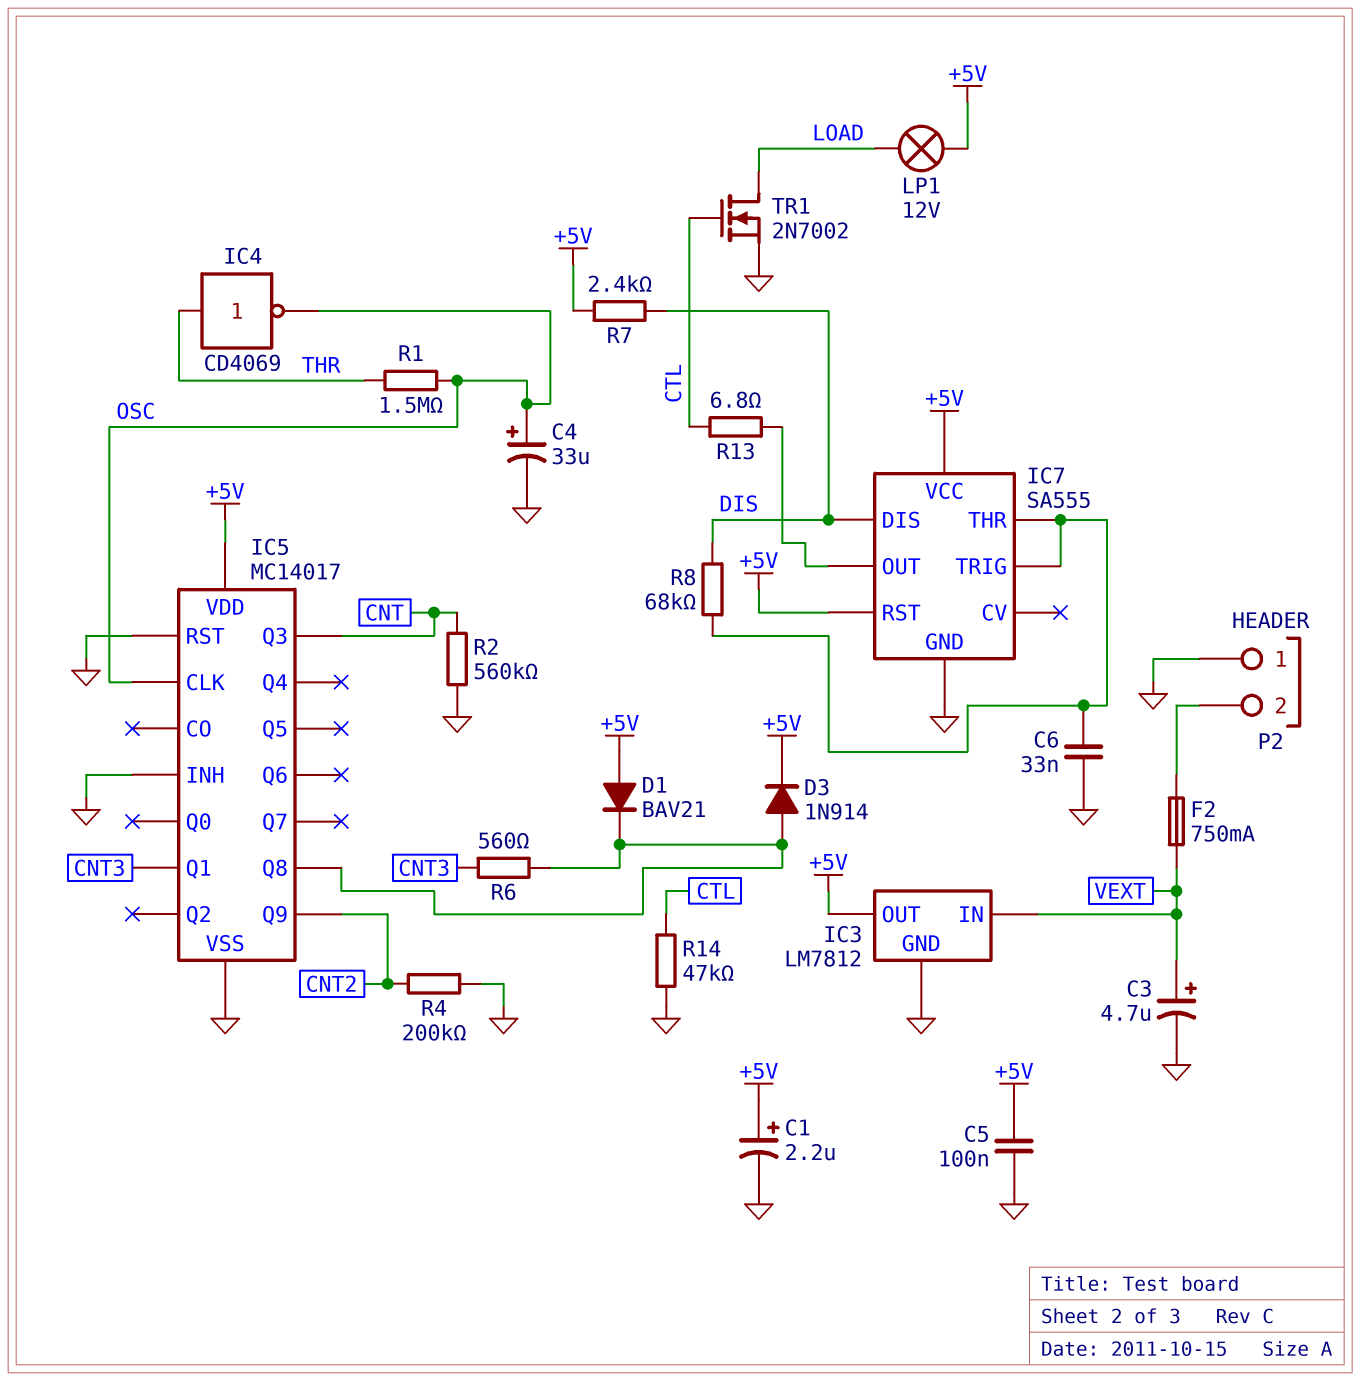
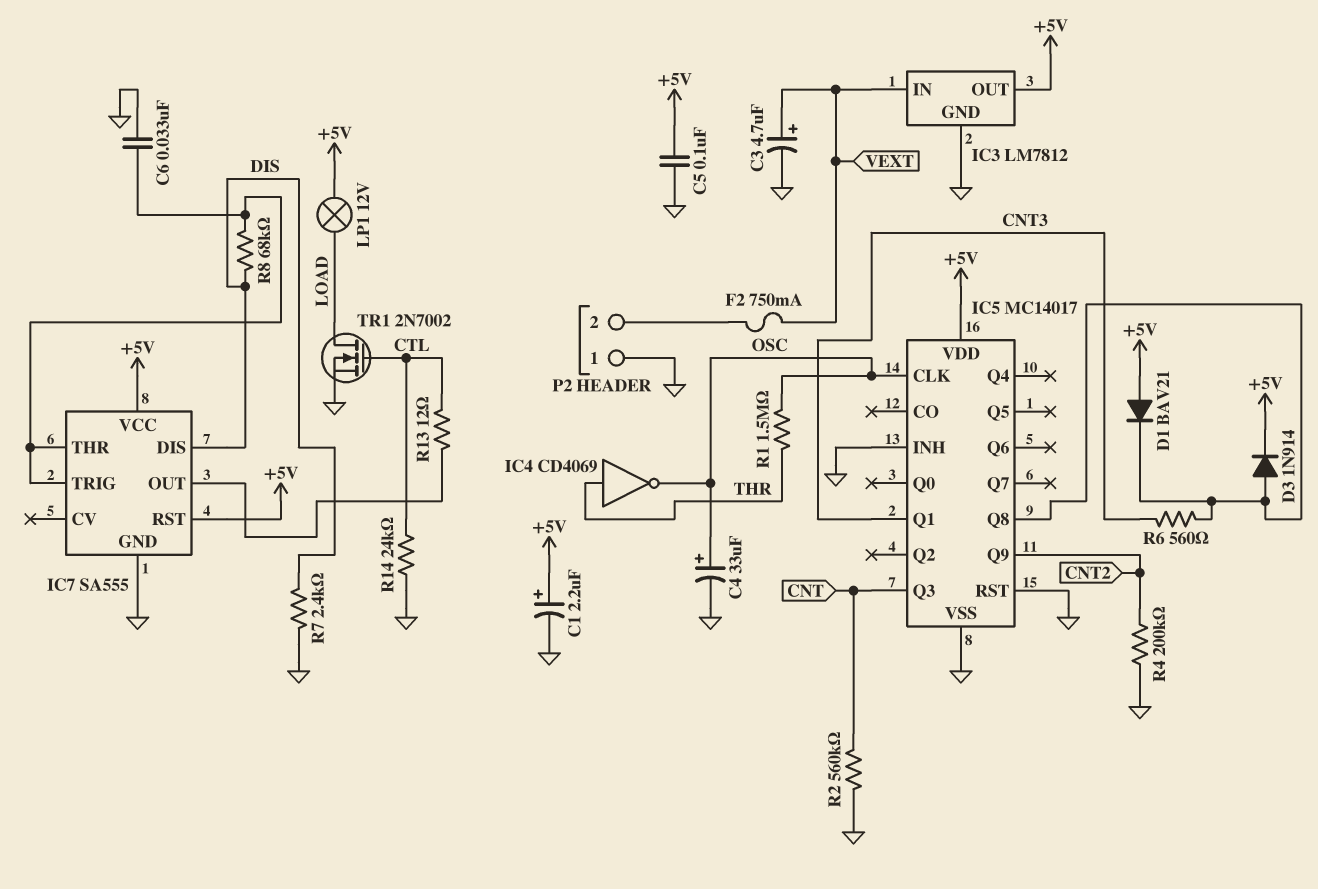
R7: 2.4k (+5V, DIS) -> 2.4k (DIS, GND)
R13: 6.8 (CTL, IC7/OUT) -> 12 (CTL, IC7/OUT)
R14: 47k (CTL, GND) -> 24k (CTL, GND)

